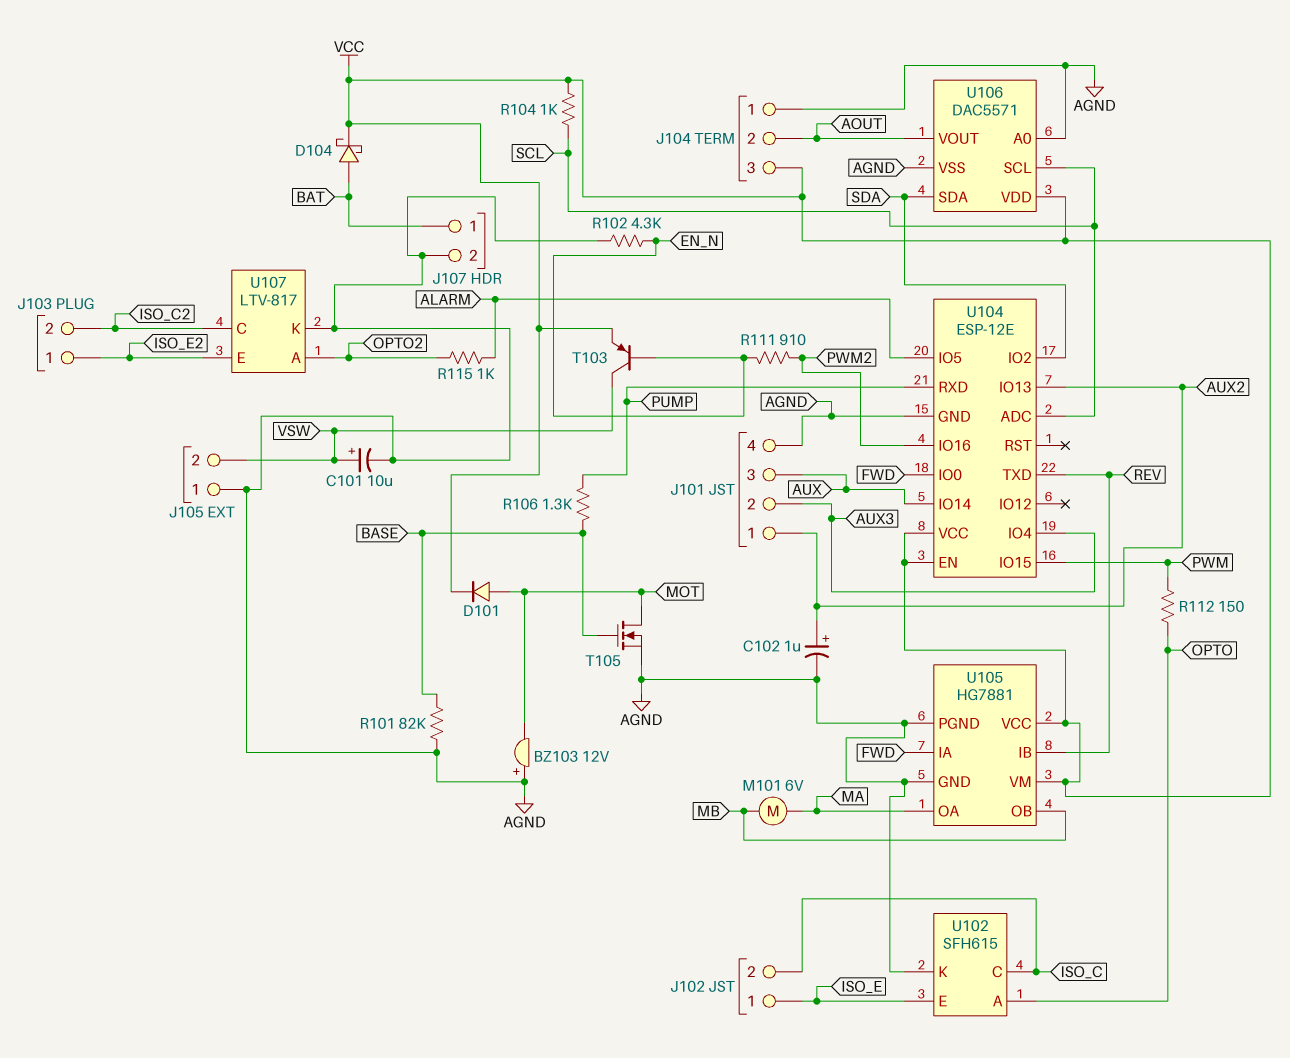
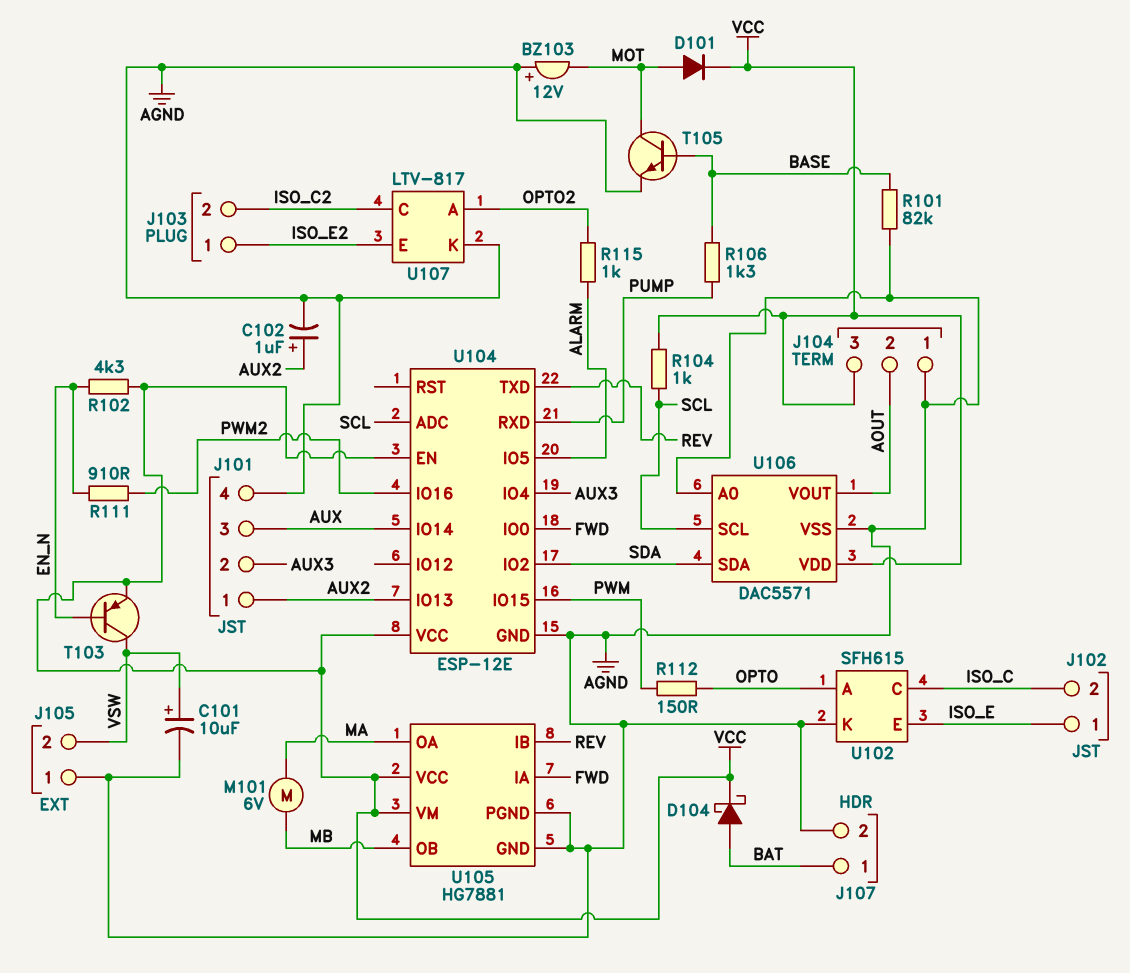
R102: 4.3k (AGND, EN_N) -> 4.3k (EN_N, VCC)
T105: NMOS (G BASE, D MOT, S AGND) -> NPN (B BASE, C MOT, E AGND)

